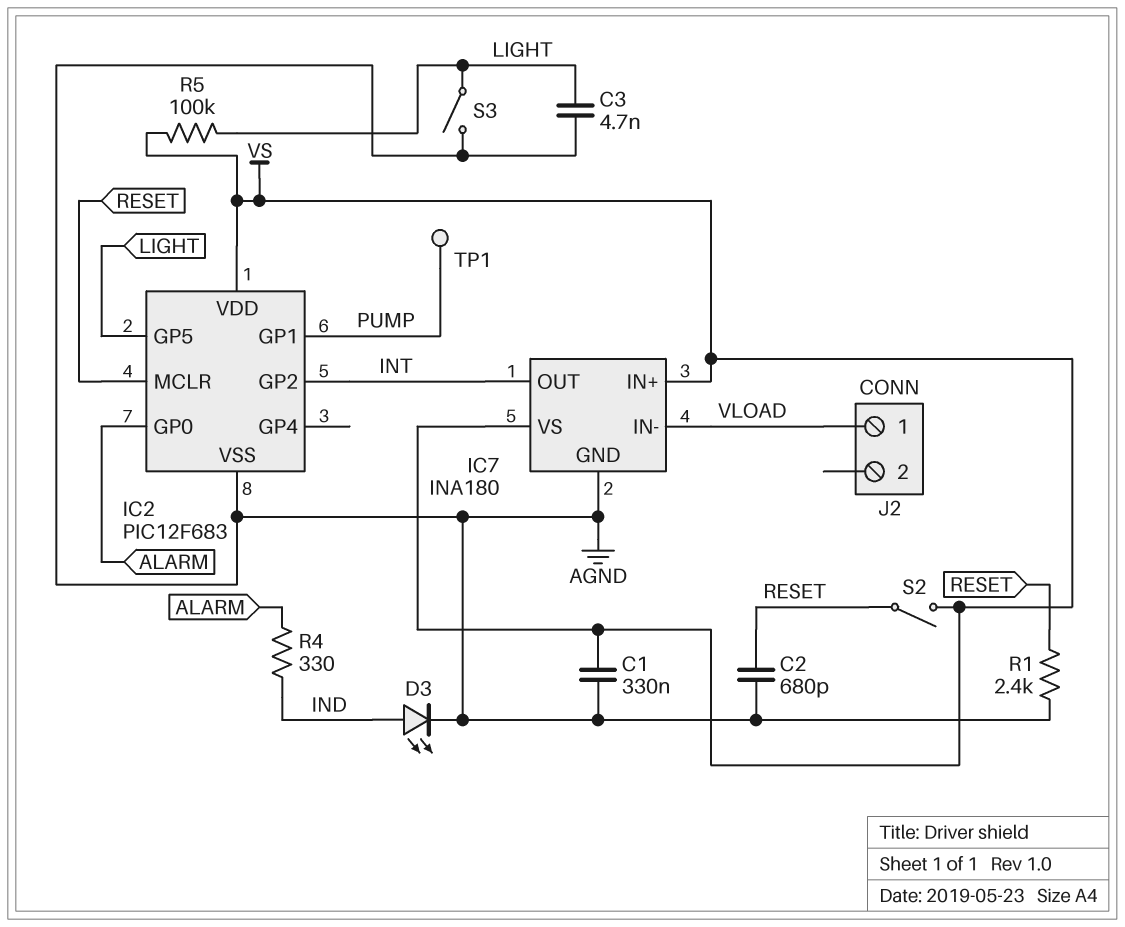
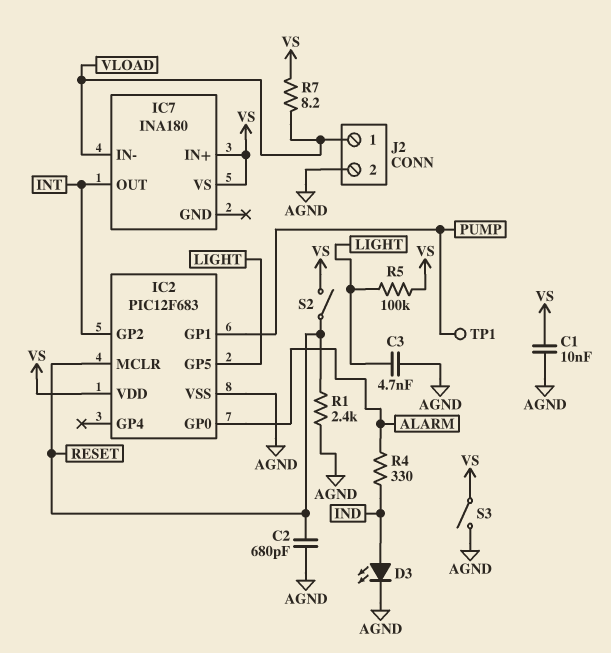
C1: 330nF (AGND, VS) -> 10nF (AGND, VS)
IC7 pin GND: AGND -> none
J2 pin 2: none -> AGND
R7: none -> 8.2 (VLOAD, VS)
S3: switch (AGND, LIGHT) -> switch (AGND, VS)

